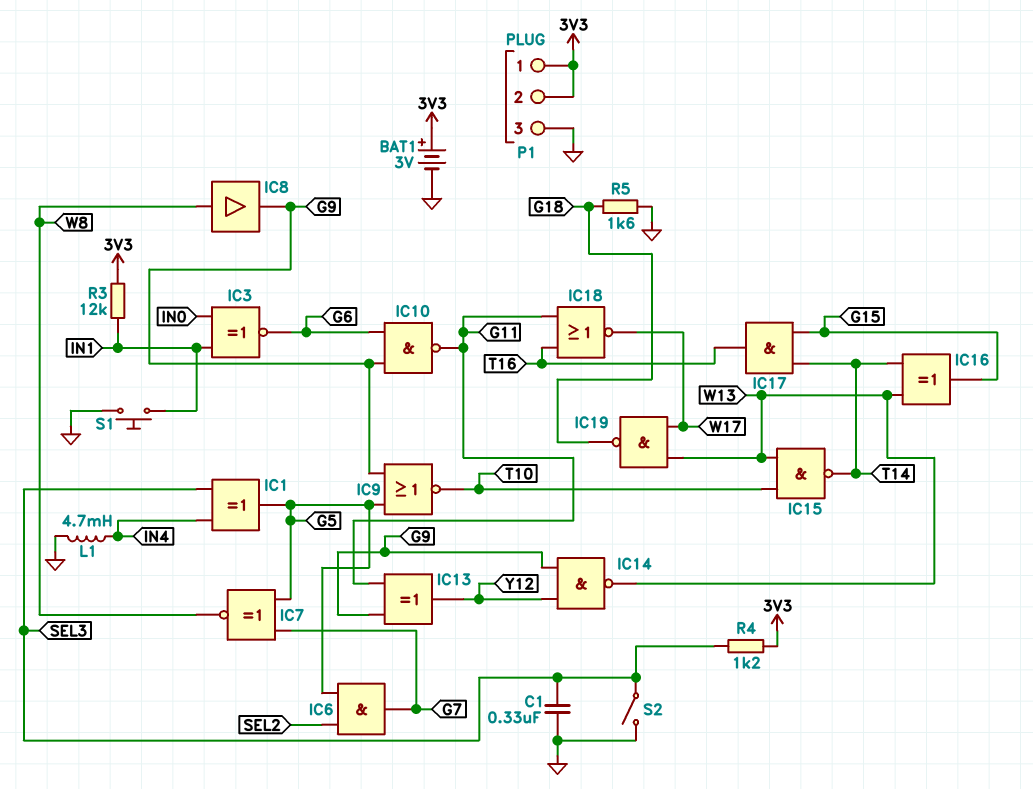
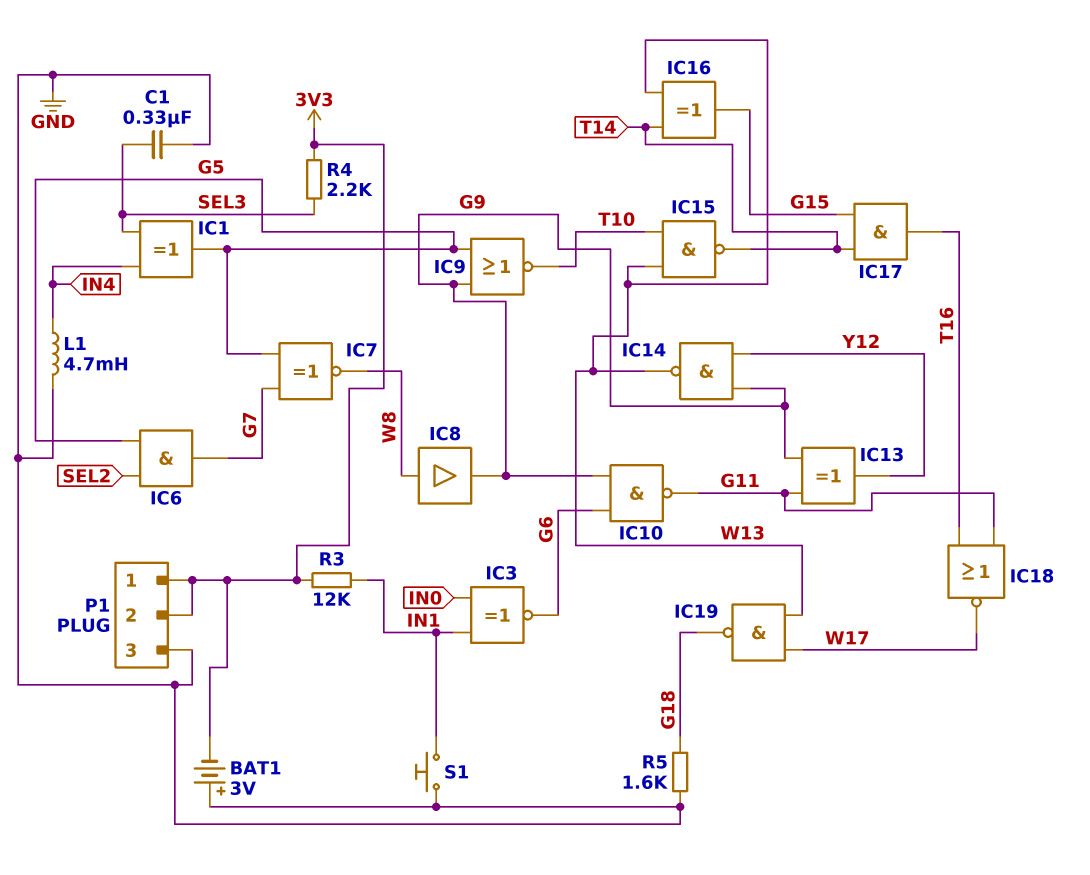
BAT1: 3V (plus 3V3, minus GND) -> 3V (plus GND, minus 3V3)
R4: 1.2k (3V3, SEL3) -> 2.2k (3V3, SEL3)
S2: switch (GND, SEL3) -> none

